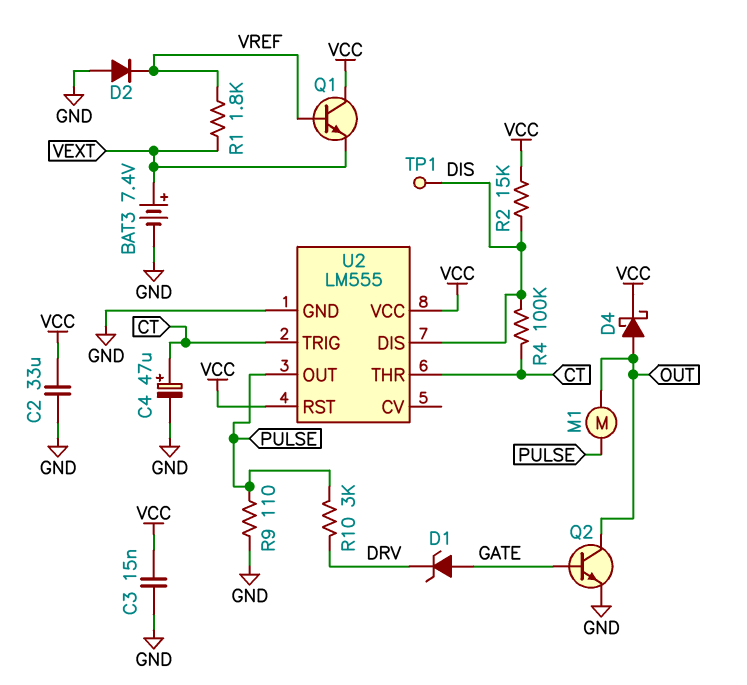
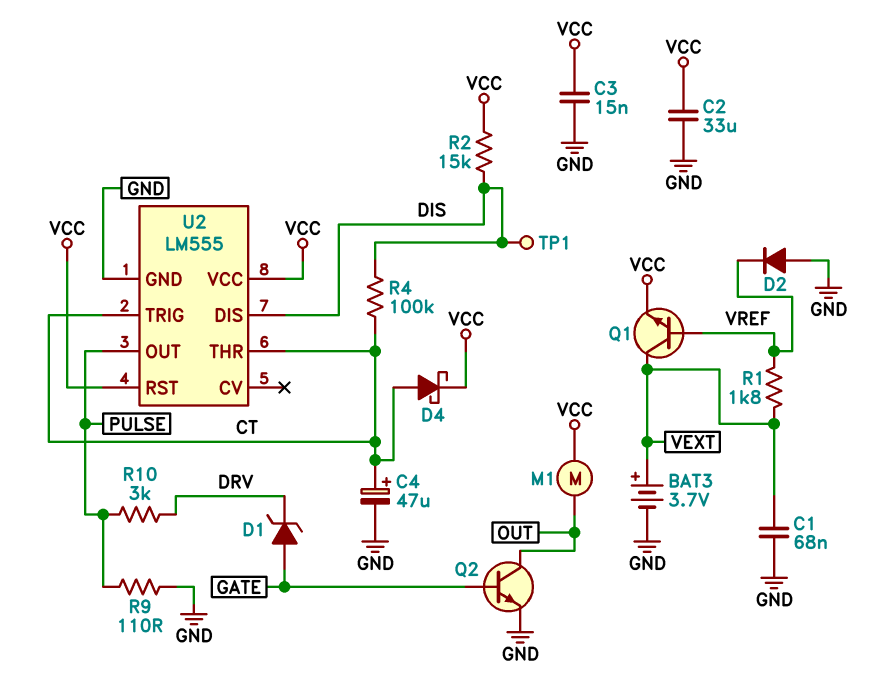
BAT3: 7.4V (plus VEXT, minus GND) -> 3.7V (plus VEXT, minus GND)
C1: none -> 68nF (GND, VEXT)
D4: schottky (A OUT, K VCC) -> schottky (A CT, K VCC)
M1: motor (OUT, PULSE) -> motor (OUT, VCC)
Q1: NPN (B VREF, C VCC, E VEXT) -> NPN (B VREF, C VEXT, E VCC)

